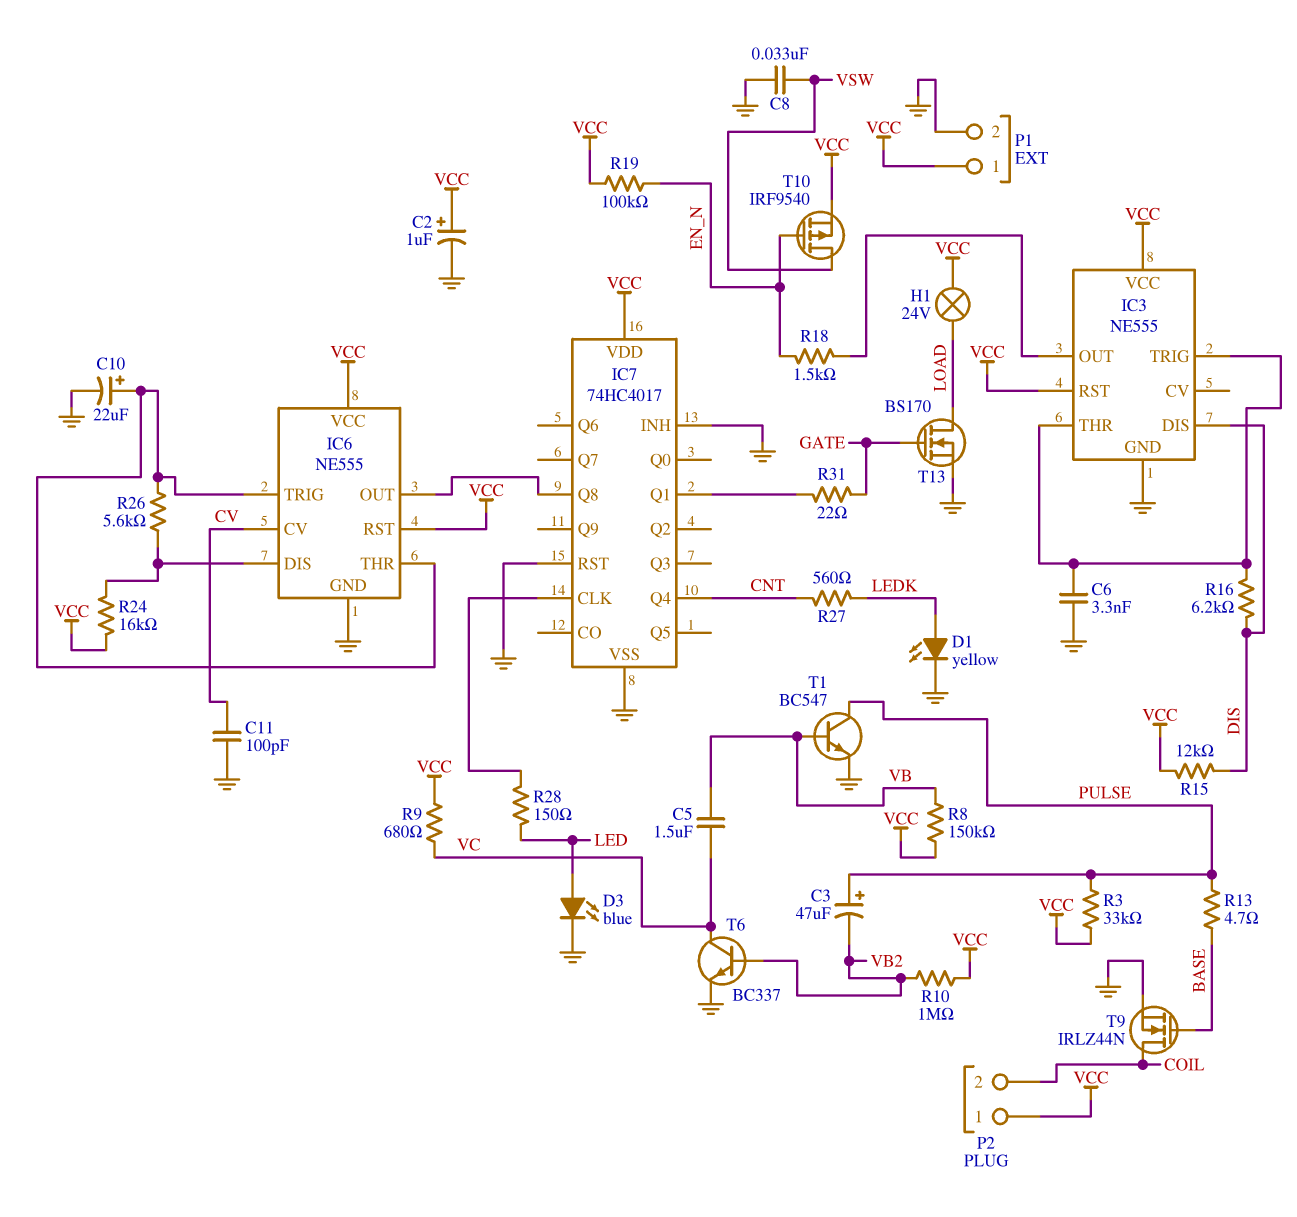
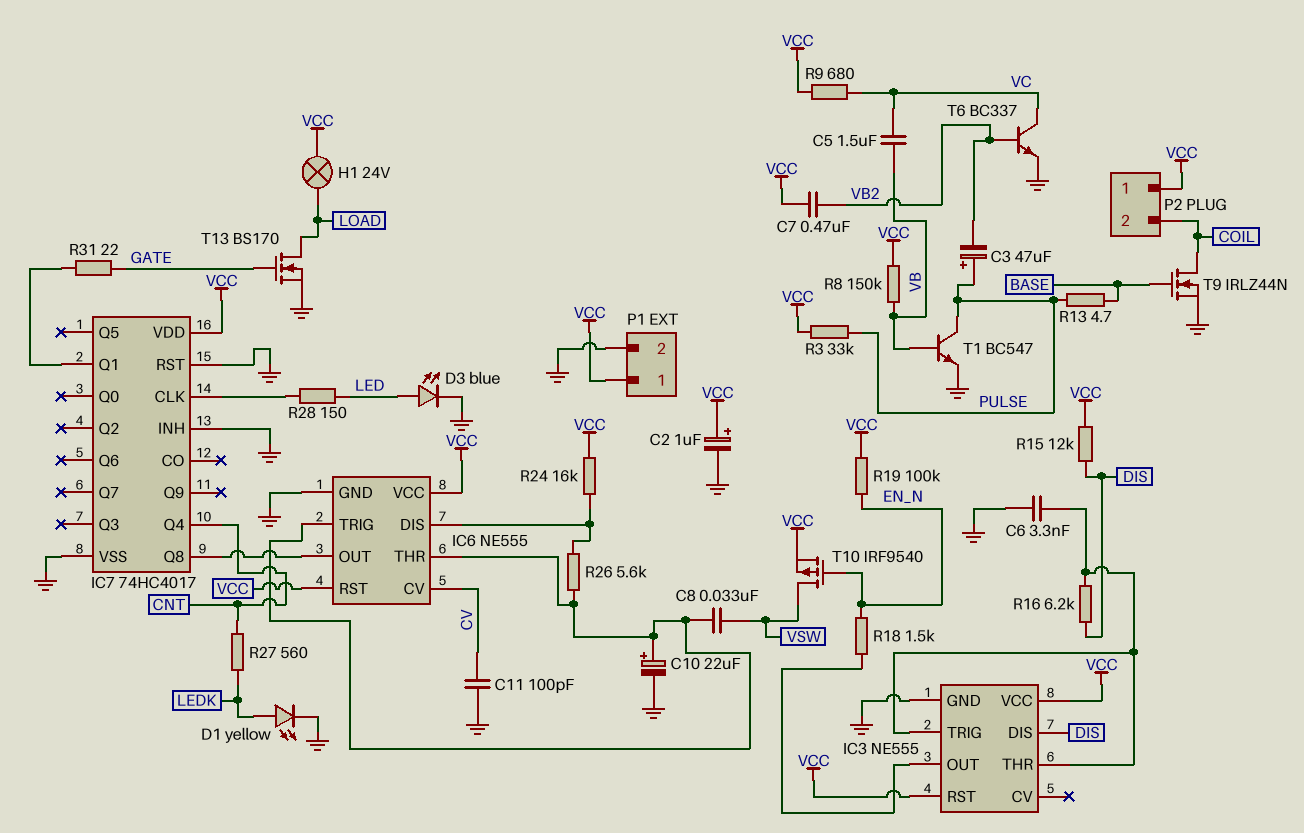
C7: none -> 470nF (VB2, VCC)
C8: 33nF (GND, VSW) -> 33nF (IC6/THR, VSW)
R10: 1M (VB2, VCC) -> none

